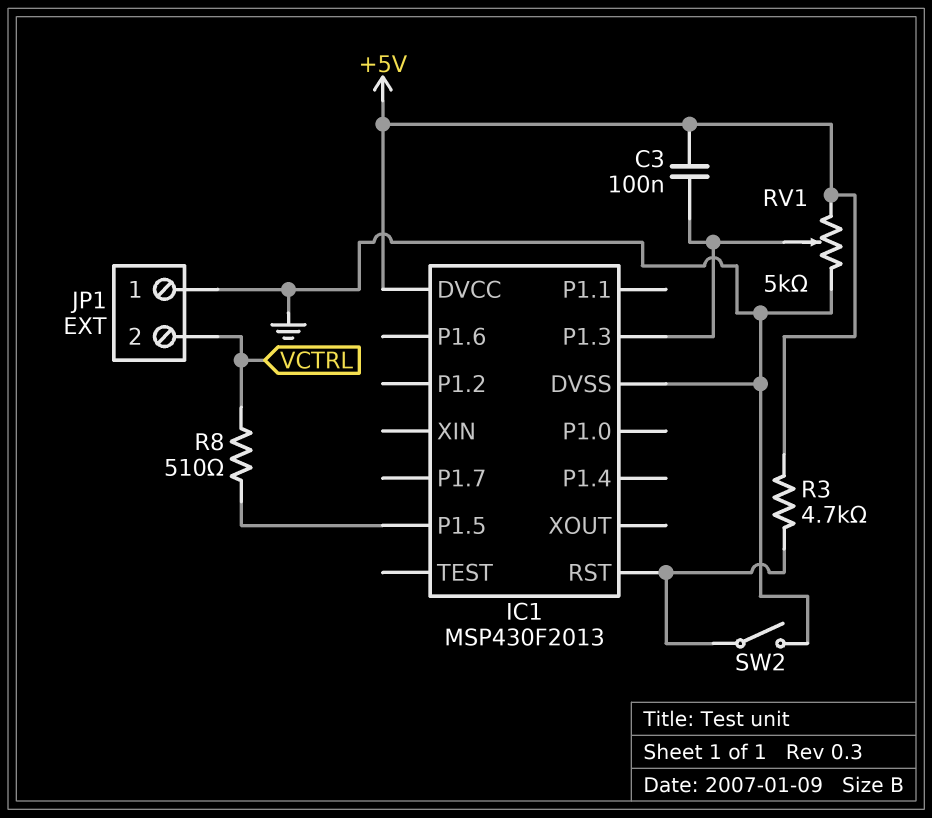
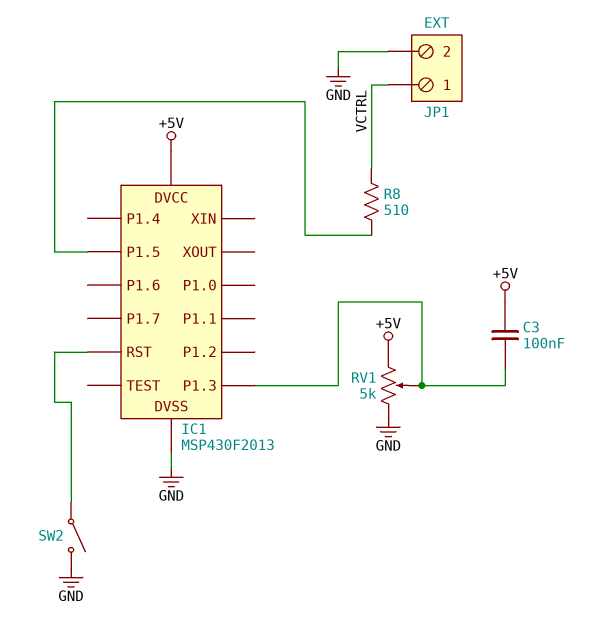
JP1 pin 1: GND -> VCTRL
JP1 pin 2: VCTRL -> GND
R3: 4.7k (+5V, IC1/RST) -> none

